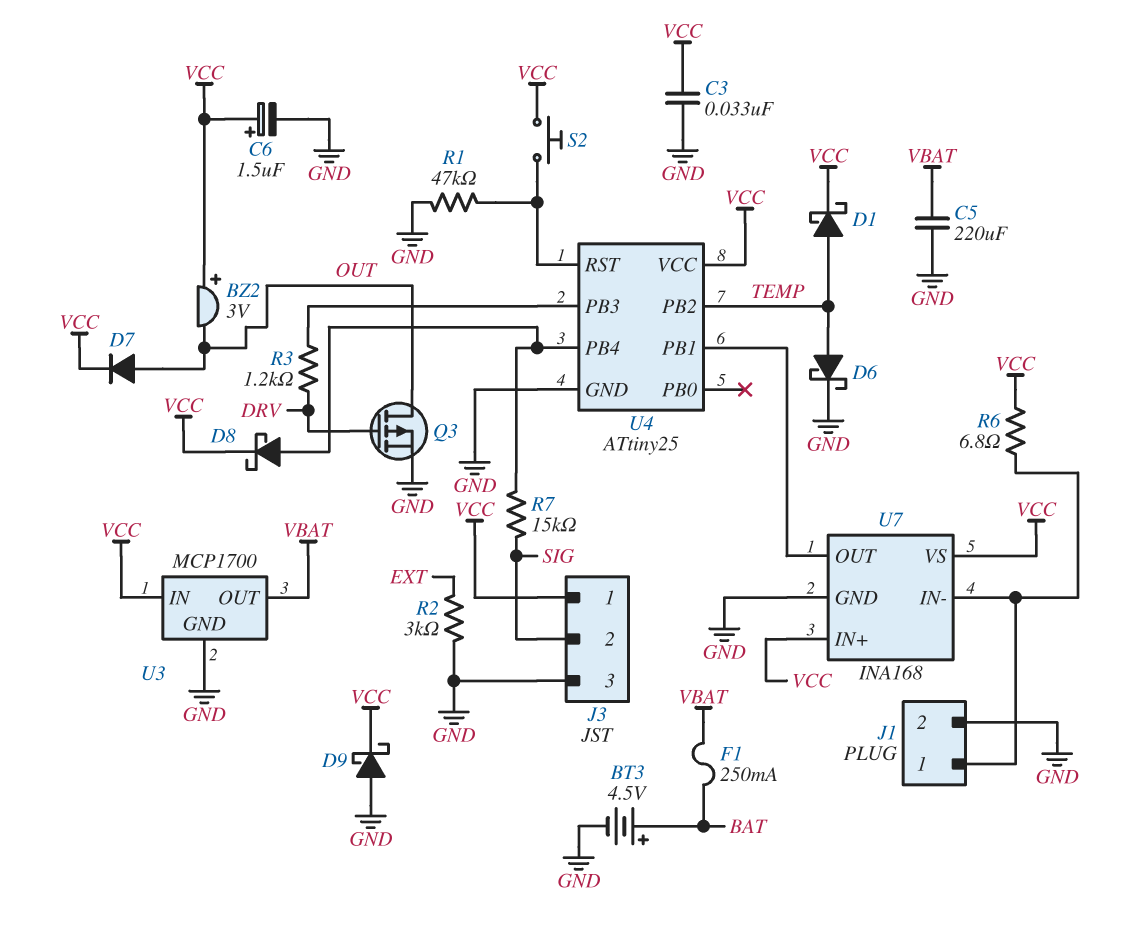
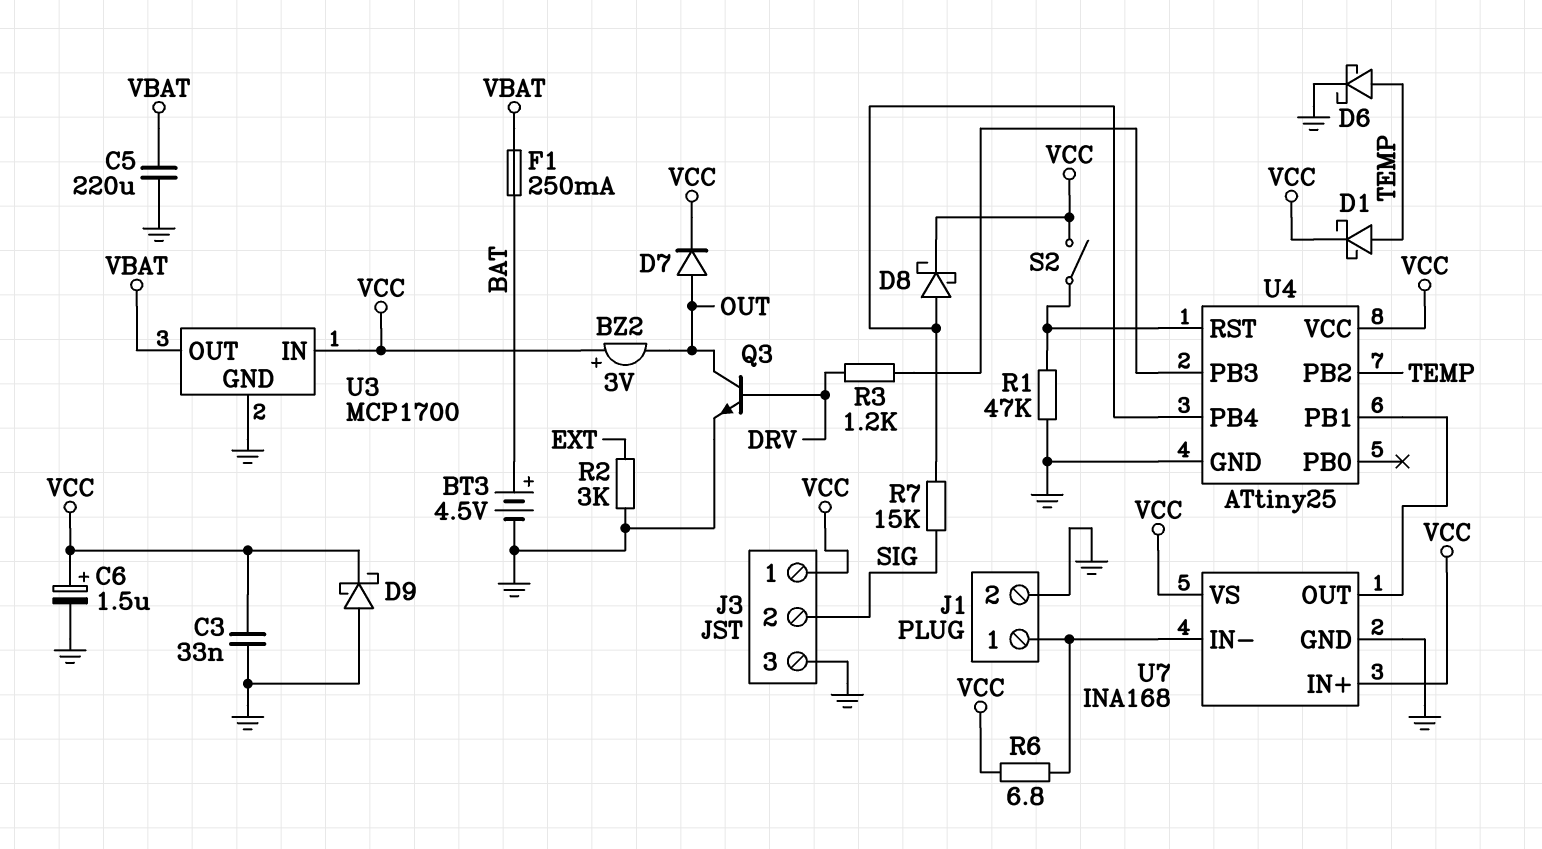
Q3: PMOS (G DRV, D OUT, S GND) -> NPN (B DRV, C OUT, E GND)
S2: button (U4/RST, VCC) -> switch (U4/RST, VCC)

